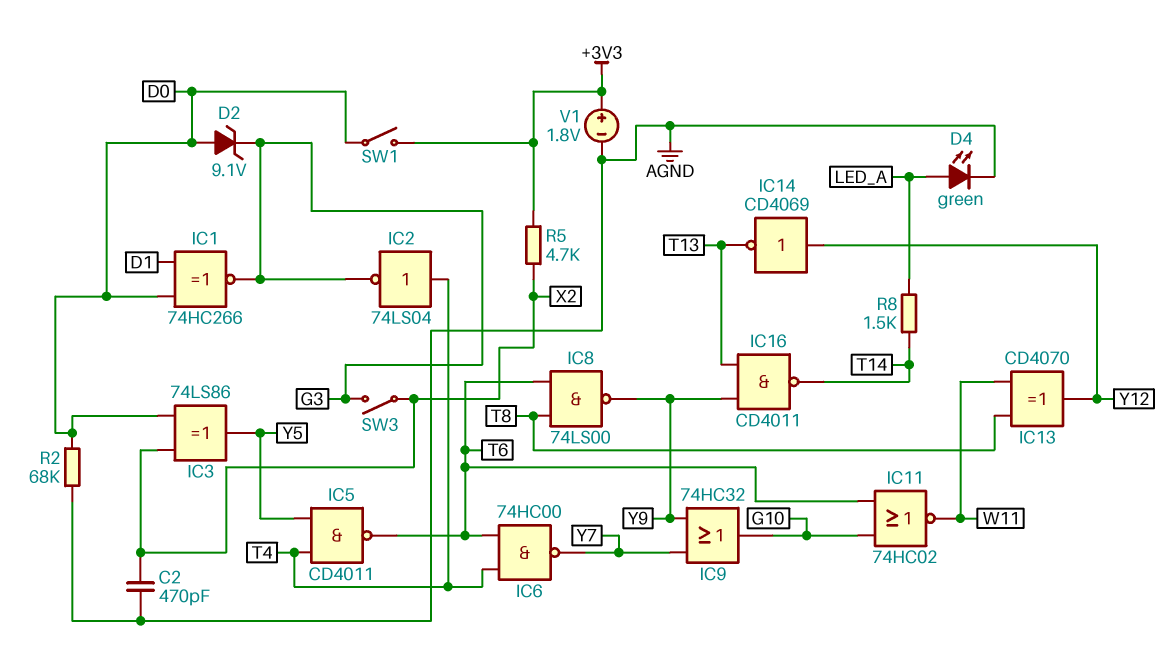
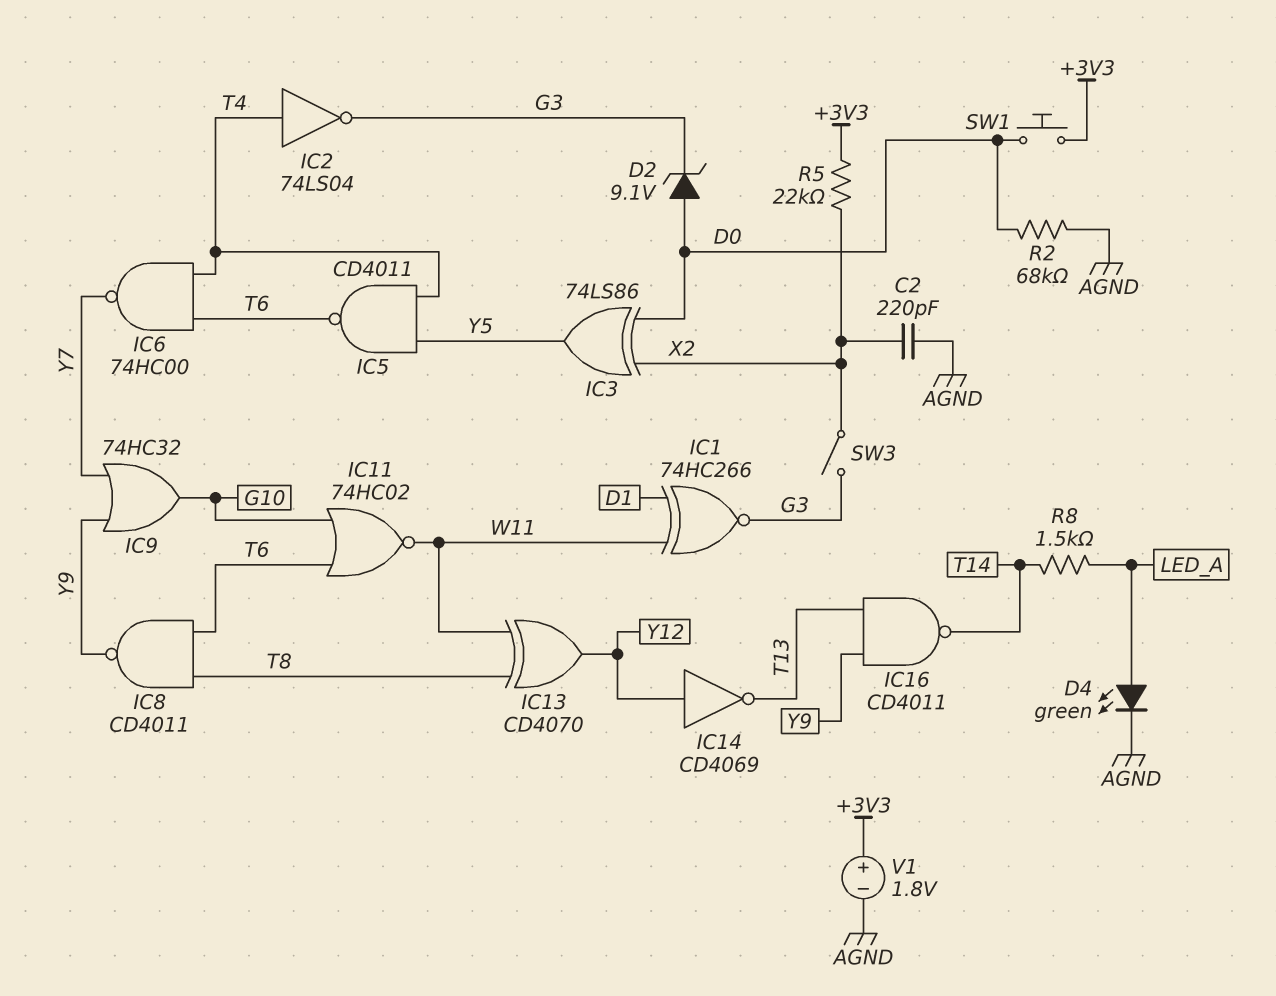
C2: 470pF (AGND, X2) -> 220pF (AGND, X2)
IC1: XNOR 74HC266 (in D0, in D1, out G3) -> XNOR 74HC266 (in D1, in W11, out G3)
IC8: NAND 74LS00 (in T6, in T8, out Y9) -> NAND CD4011 (in T6, in T8, out Y9)
R5: 4.7k (+3V3, X2) -> 22k (+3V3, X2)
SW1: switch (+3V3, D0) -> button (+3V3, D0)

